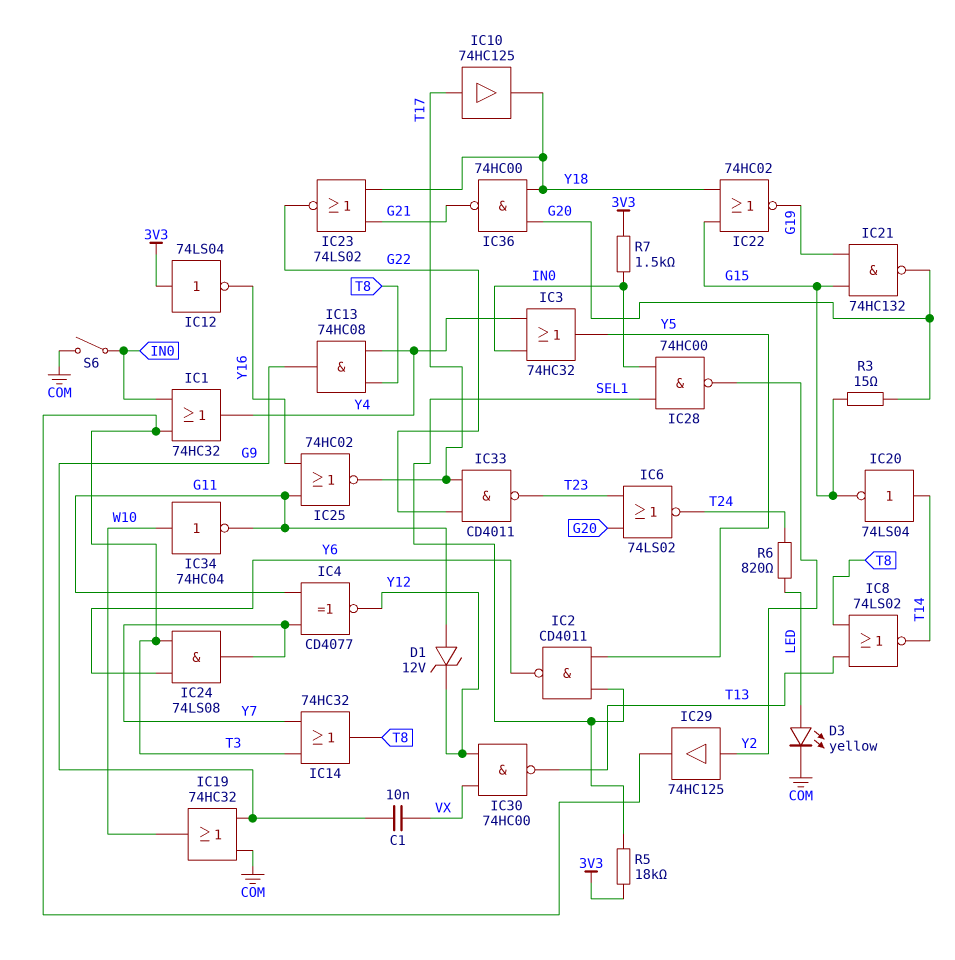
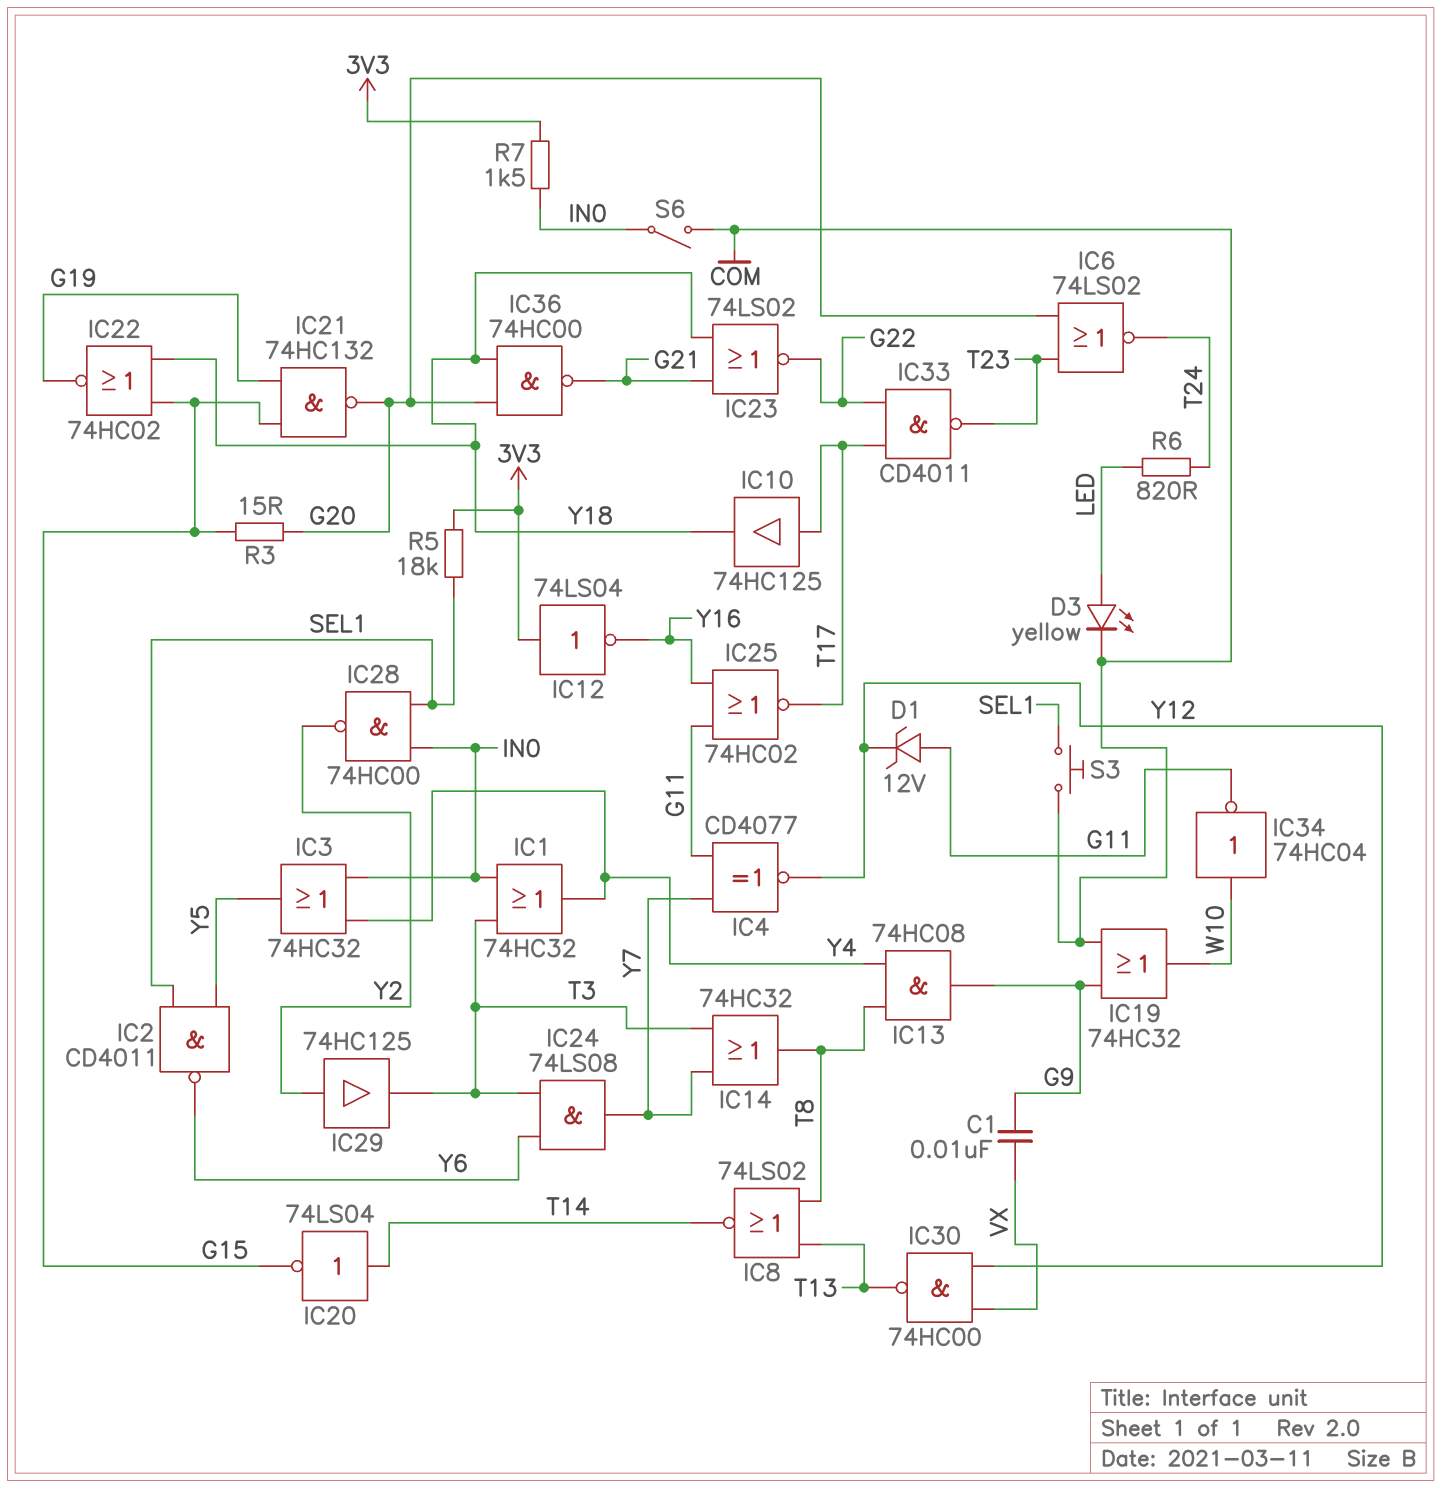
S3: none -> button (COM, SEL1)

